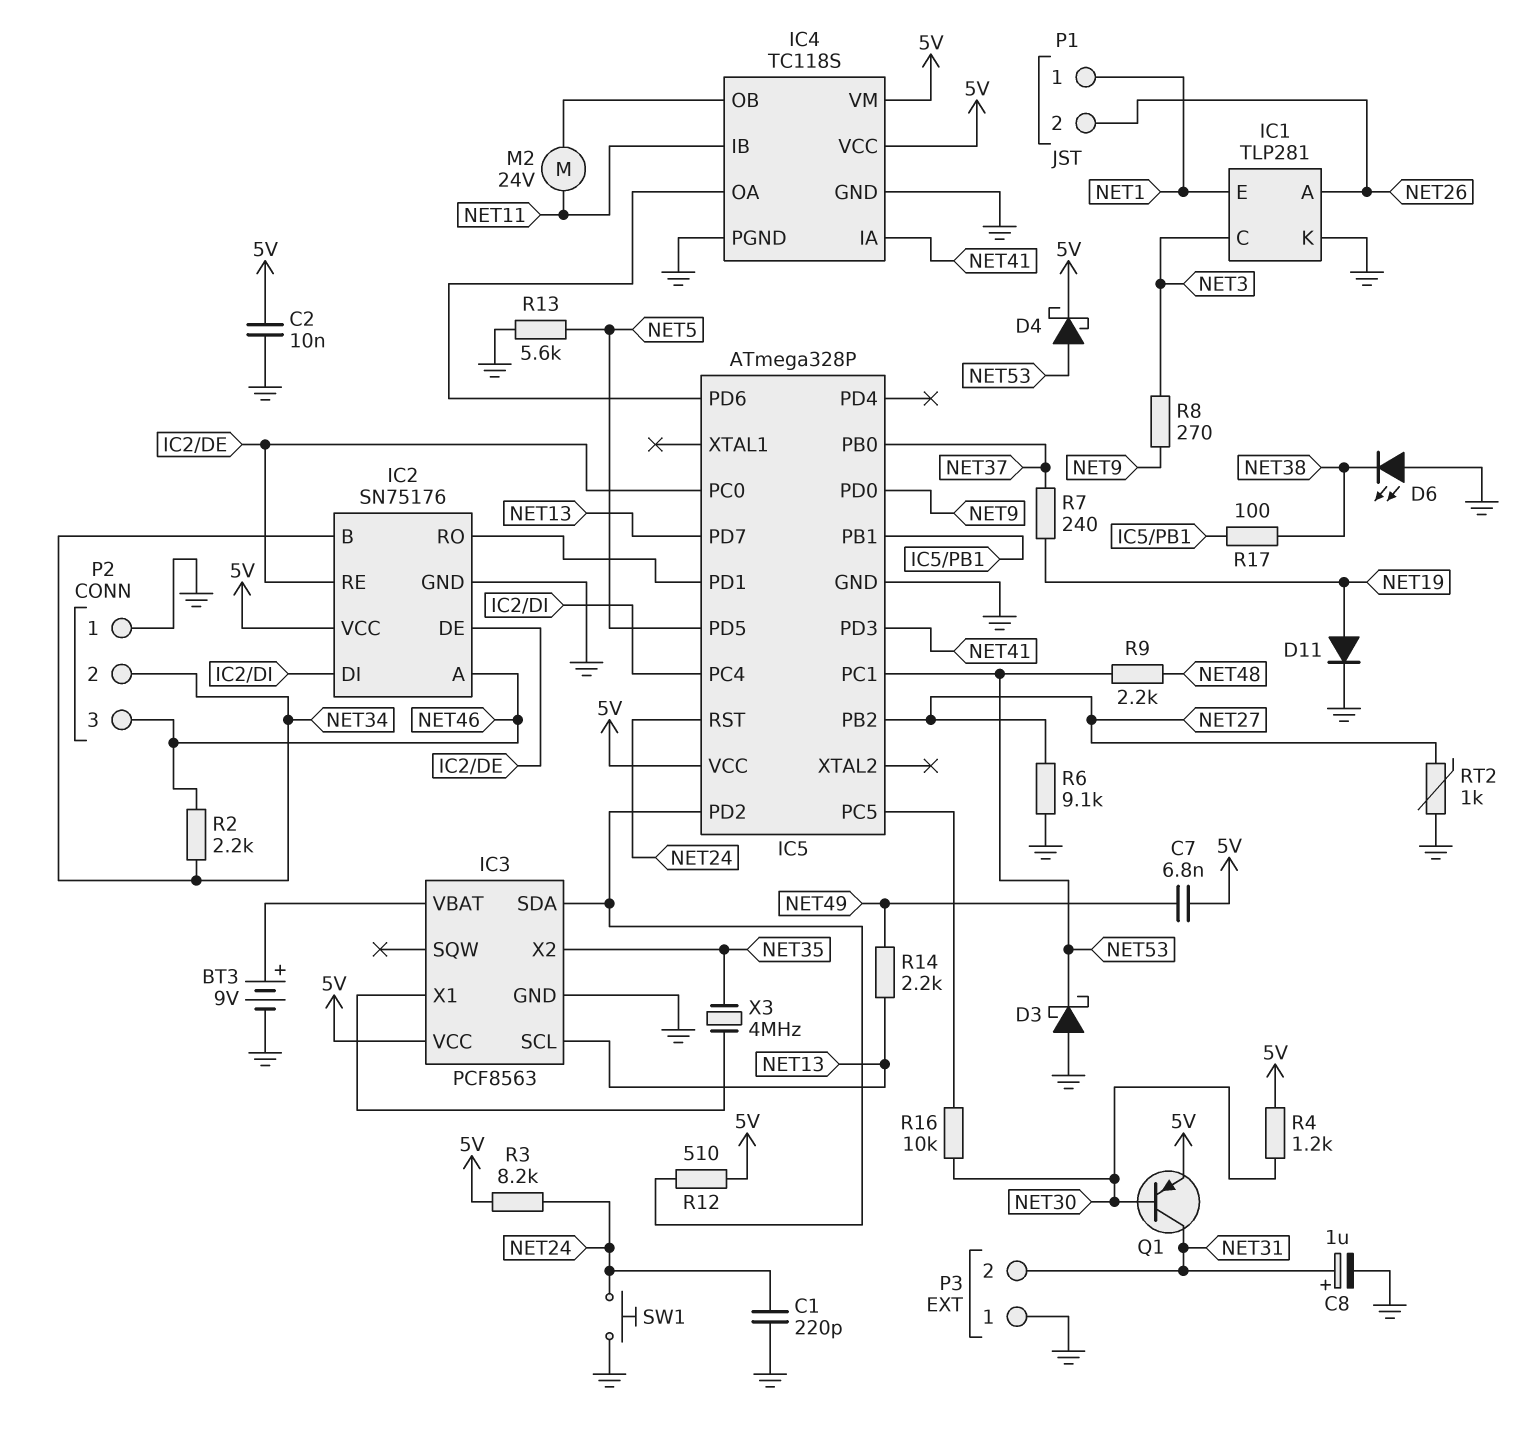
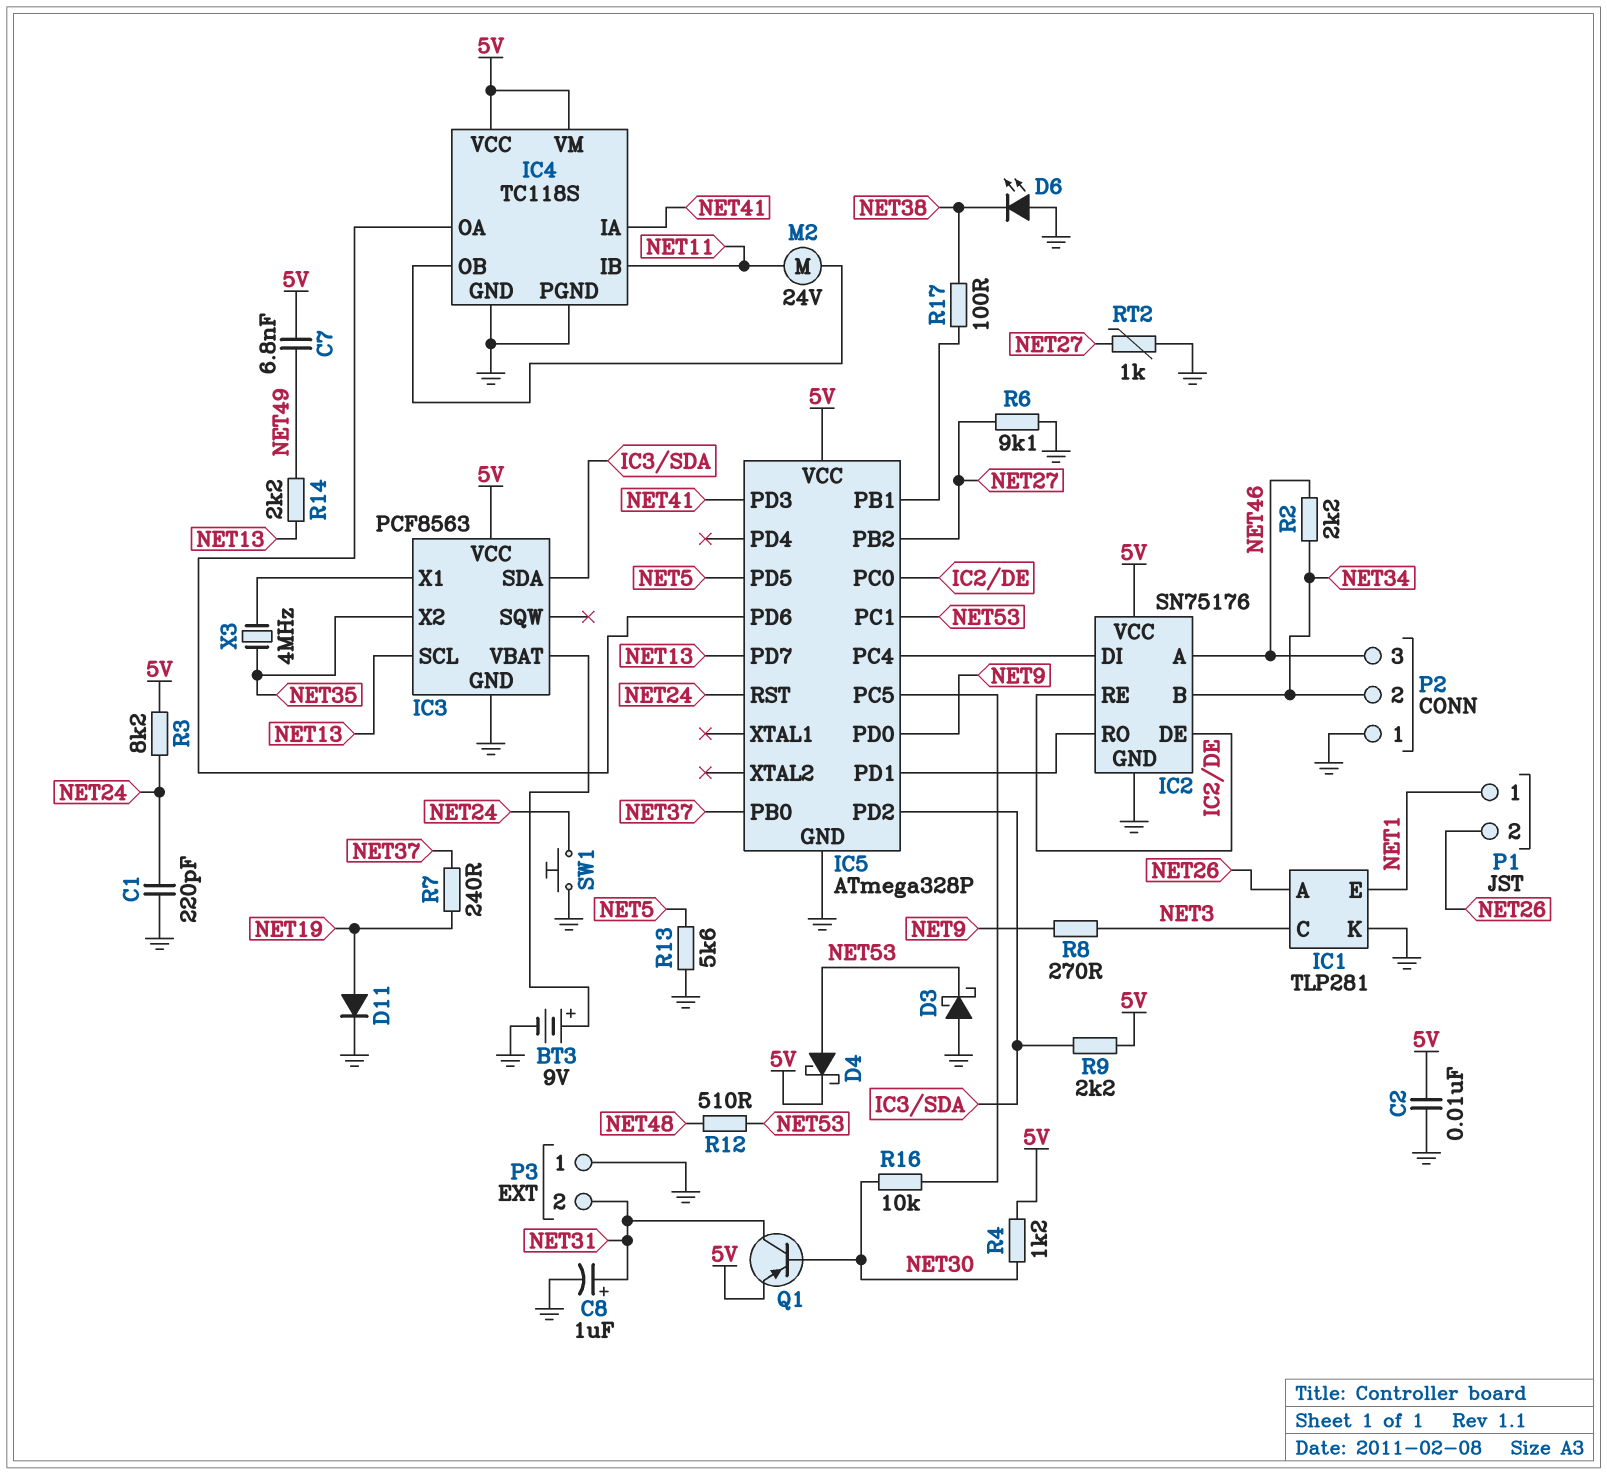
R9: 2.2k (NET48, NET53) -> 2.2k (5V, IC3/SDA)
R12: 510 (5V, IC3/SDA) -> 510 (NET48, NET53)

